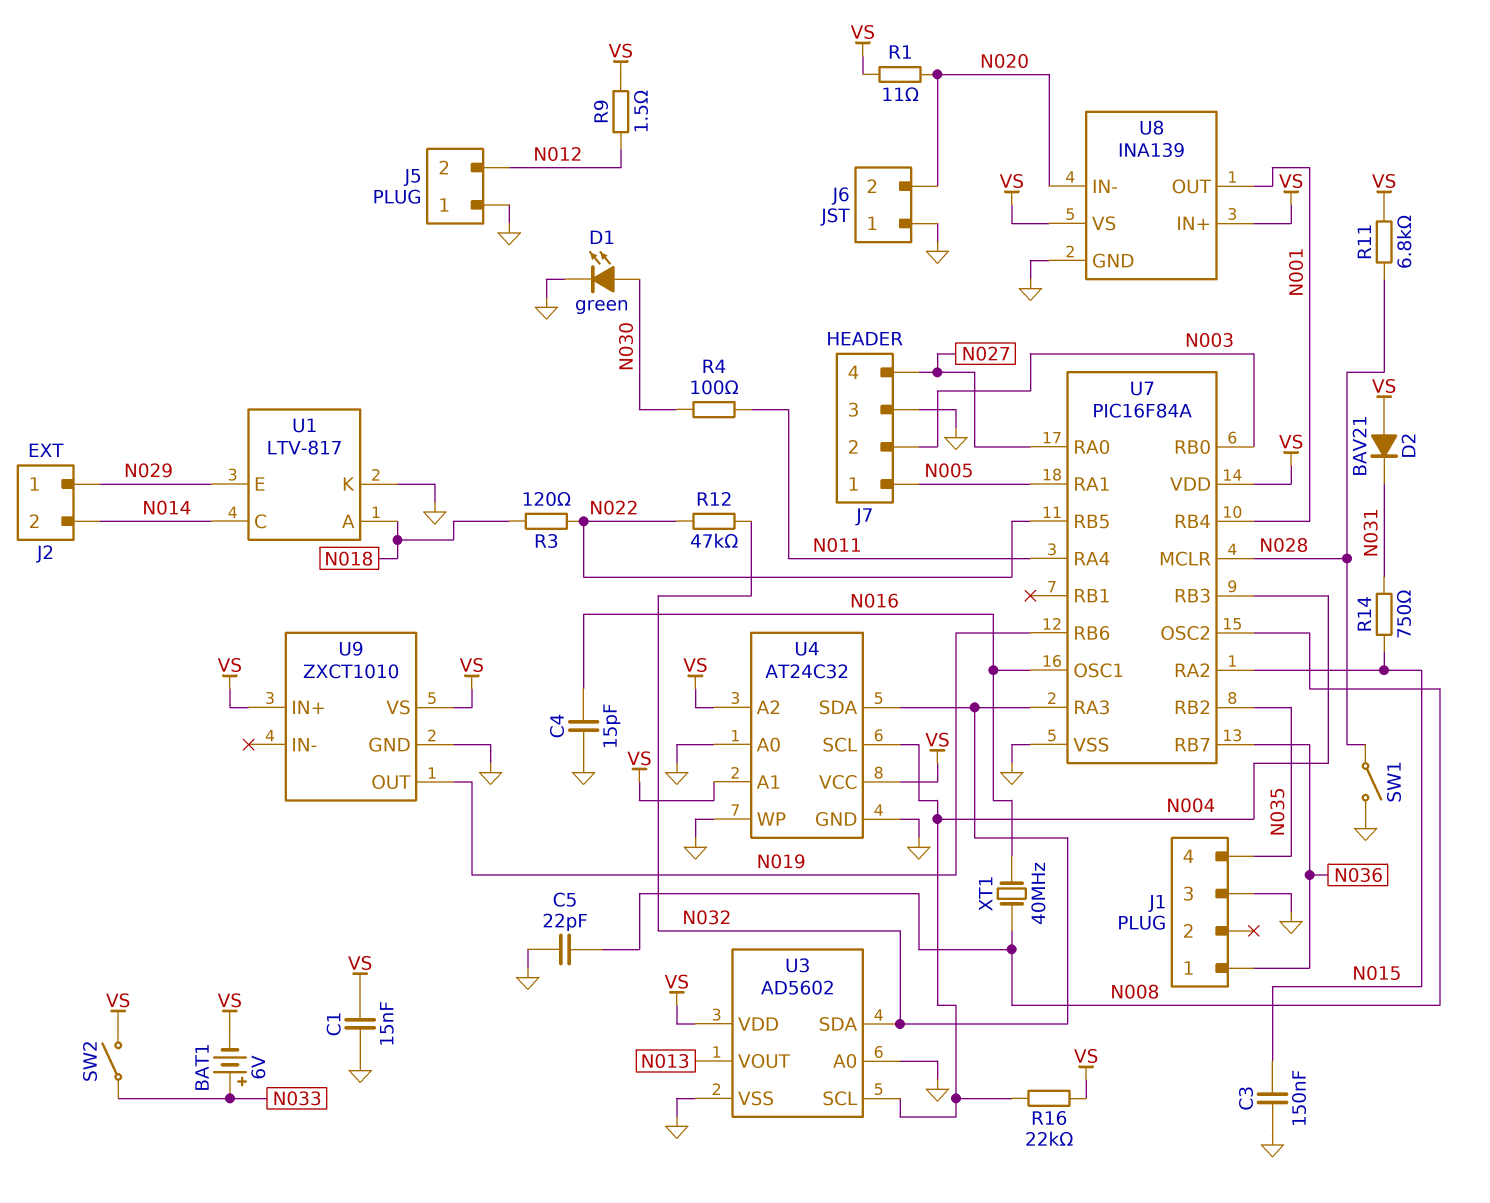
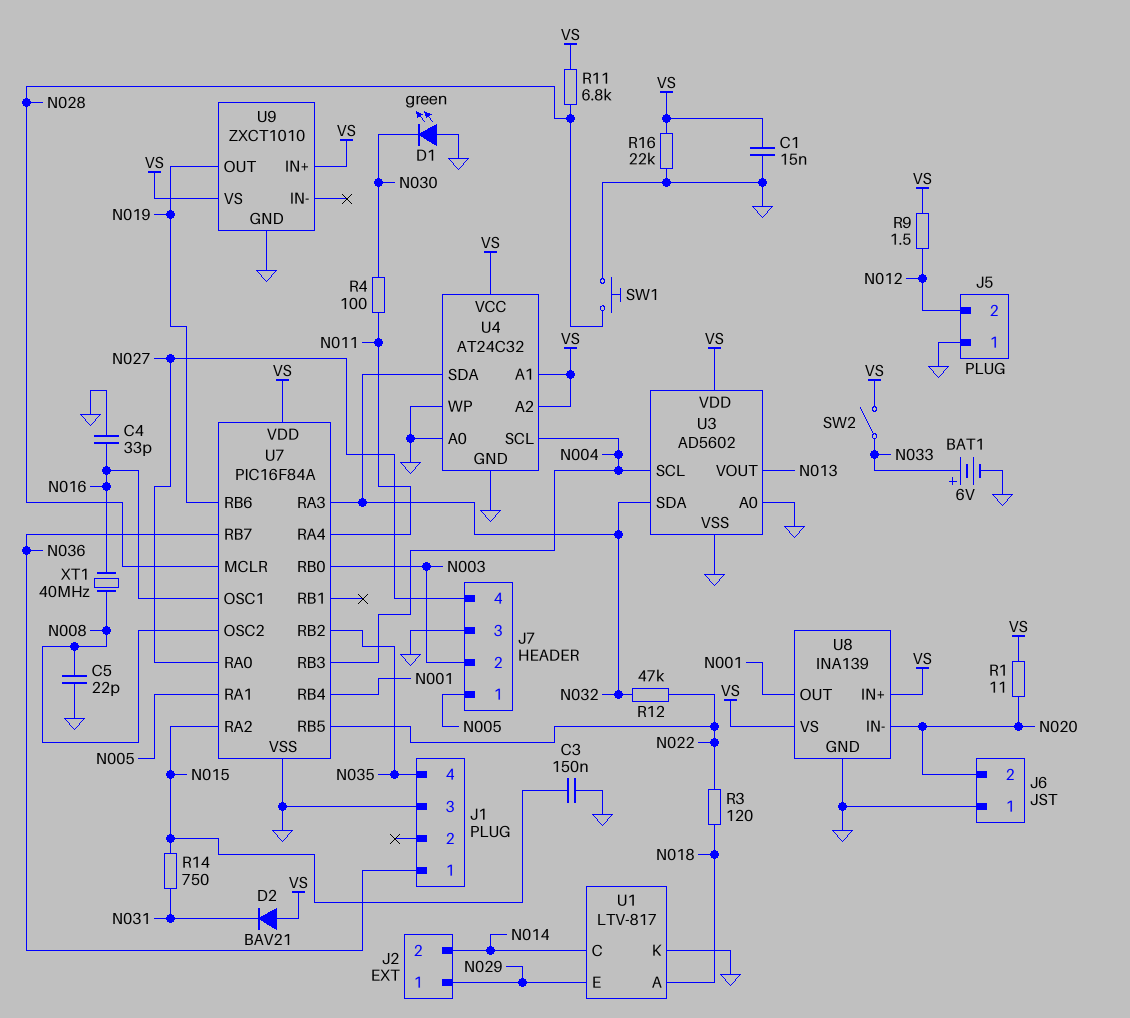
BAT1: 6V (plus N033, minus VS) -> 6V (plus N033, minus GND)
C4: 15pF (GND, N016) -> 33pF (GND, N016)
D1: LED green (A N030, K GND) -> LED green (A GND, K N030)
R16: 22k (N004, VS) -> 22k (GND, VS)
SW1: switch (GND, N028) -> button (GND, N028)

